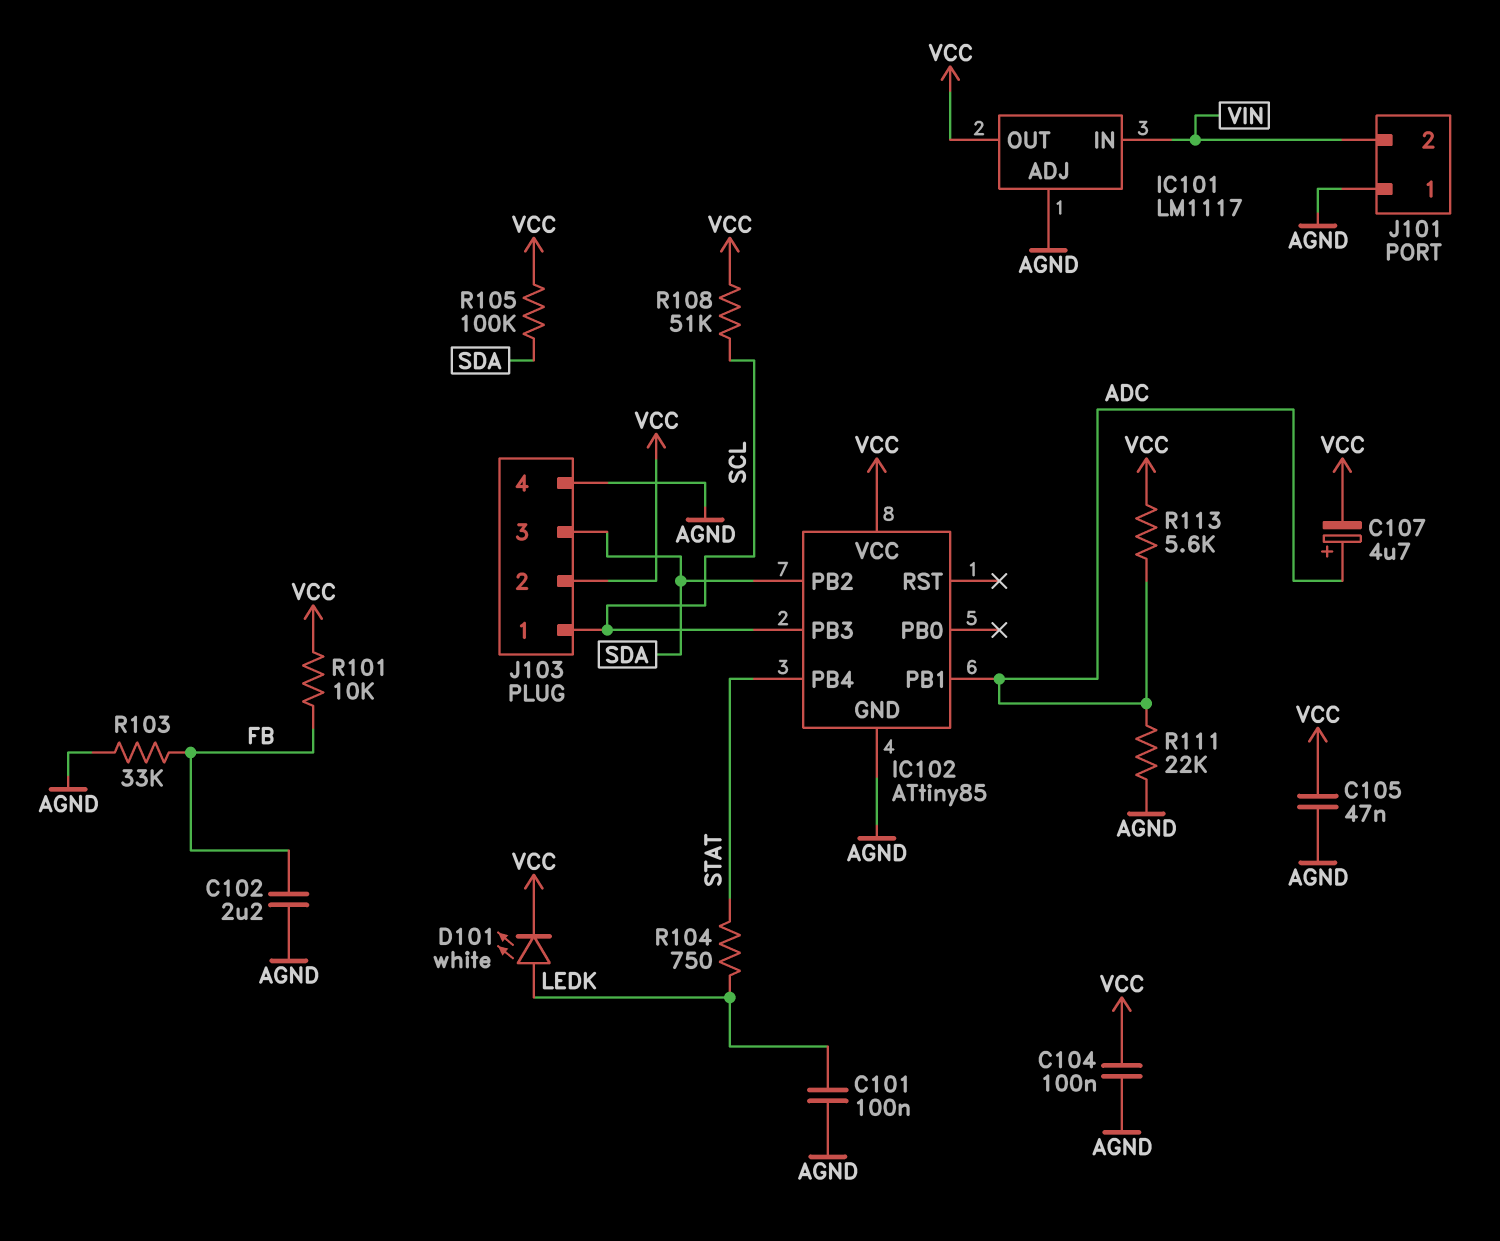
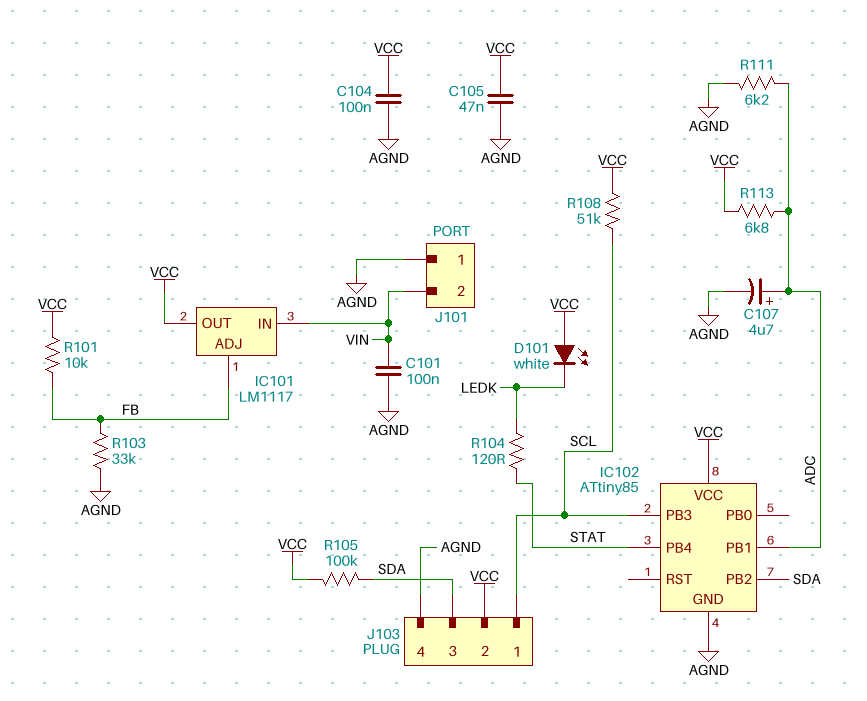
C101: 100nF (AGND, LEDK) -> 100nF (AGND, VIN)
C102: 2.2uF (AGND, FB) -> none
C107: 4.7uF (plus ADC, minus VCC) -> 4.7uF (plus ADC, minus AGND)
D101: LED white (A LEDK, K VCC) -> LED white (A VCC, K LEDK)
IC101 pin ADJ: AGND -> FB
R104: 750 (LEDK, STAT) -> 120 (LEDK, STAT)
R111: 22k (ADC, AGND) -> 6.2k (ADC, AGND)
R113: 5.6k (ADC, VCC) -> 6.8k (ADC, VCC)

